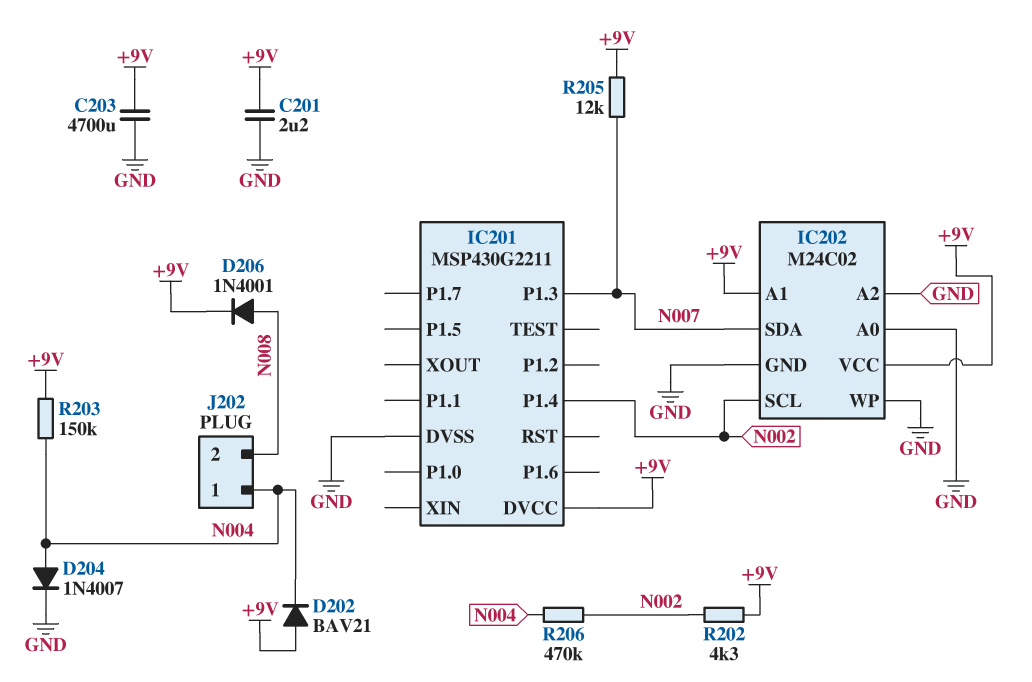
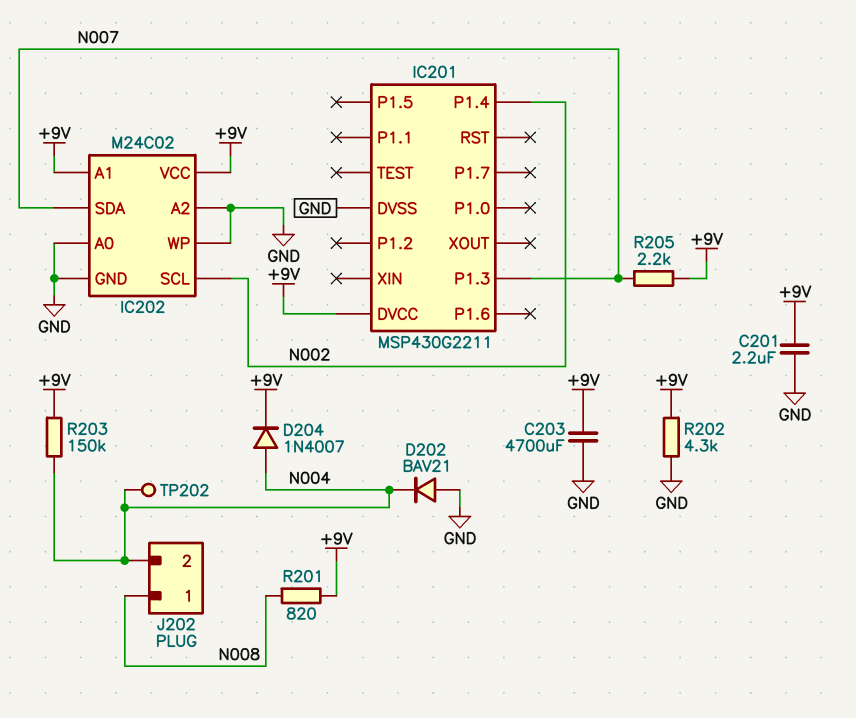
D202: diode BAV21 (A +9V, K N004) -> diode BAV21 (A GND, K N004)
D204: diode 1N4007 (A N004, K GND) -> diode 1N4007 (A N004, K +9V)
D206: diode 1N4001 (A N008, K +9V) -> none
J202 pin 1: N004 -> N008
J202 pin 2: N008 -> N004
R201: none -> 820 (+9V, N008)
R202: 4.3k (+9V, N002) -> 4.3k (+9V, GND)
R205: 12k (+9V, N007) -> 2.2k (+9V, N007)
R206: 470k (N002, N004) -> none
TP202: none -> test point (N004)

